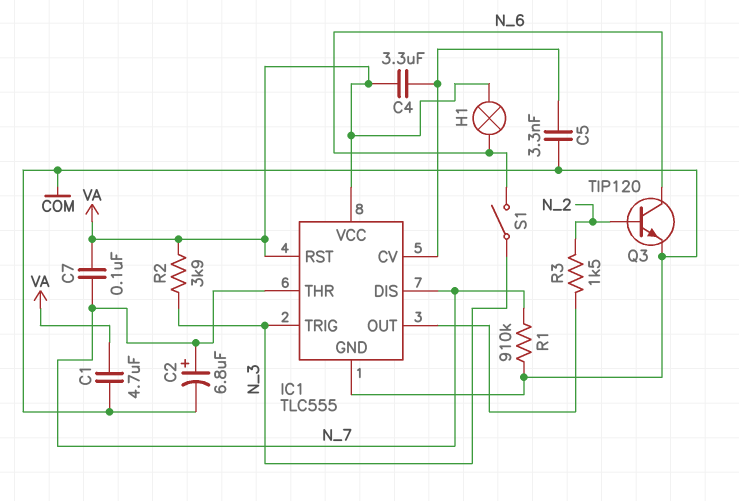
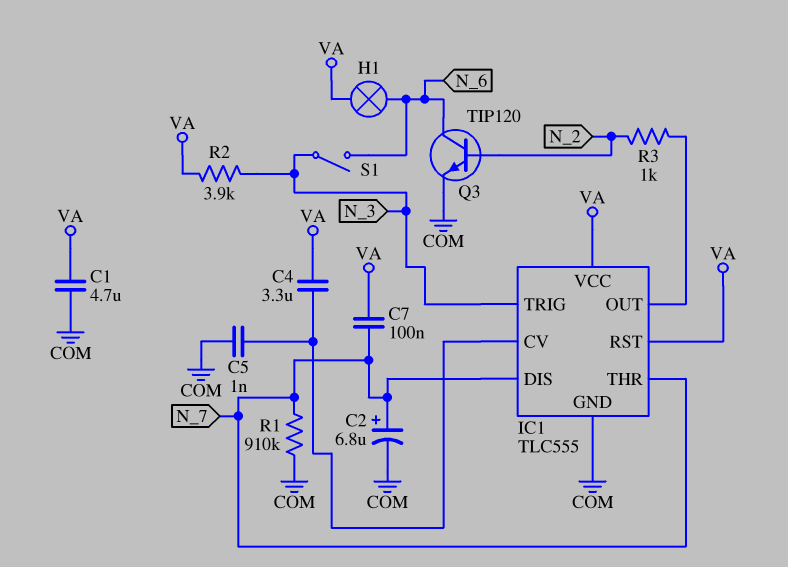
C5: 3.3nF (COM, IC1/CV) -> 1nF (COM, IC1/CV)
R3: 1.5k (IC1/OUT, N_2) -> 1k (IC1/OUT, N_2)

